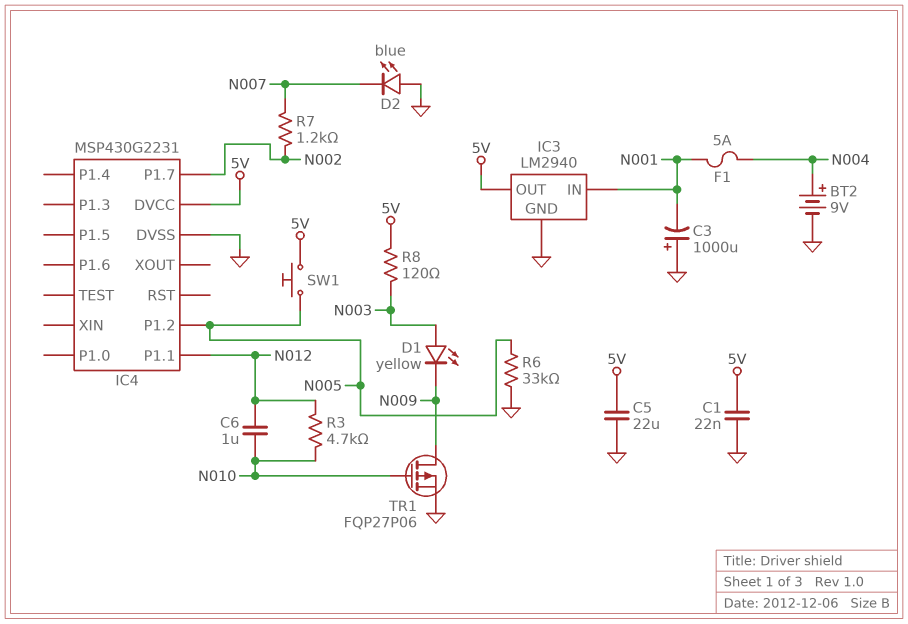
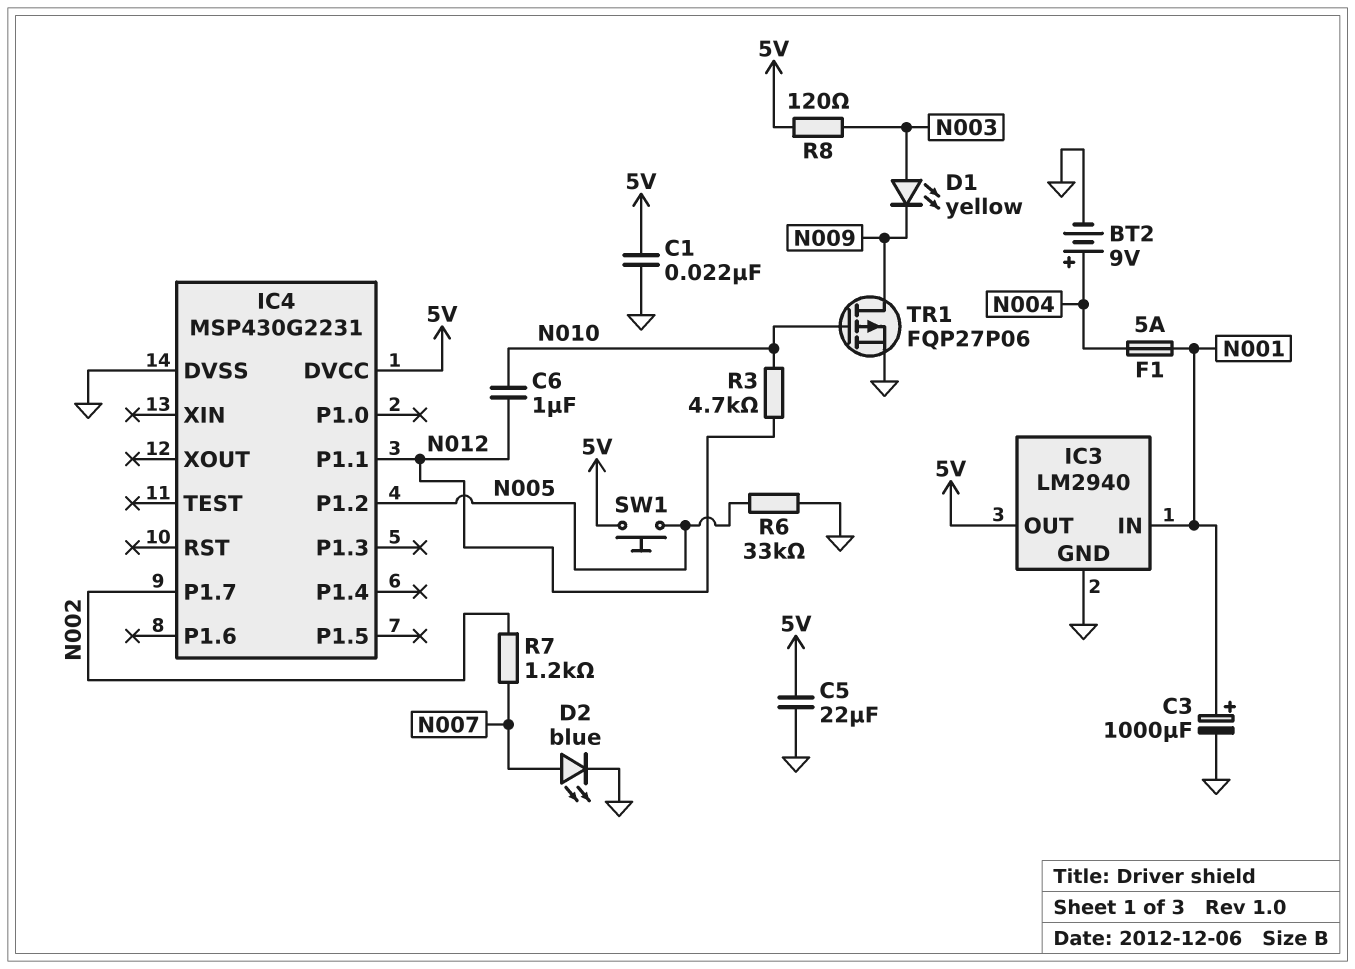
C3: 1000uF (plus GND, minus N001) -> 1000uF (plus N001, minus GND)
D2: LED blue (A GND, K N007) -> LED blue (A N007, K GND)

